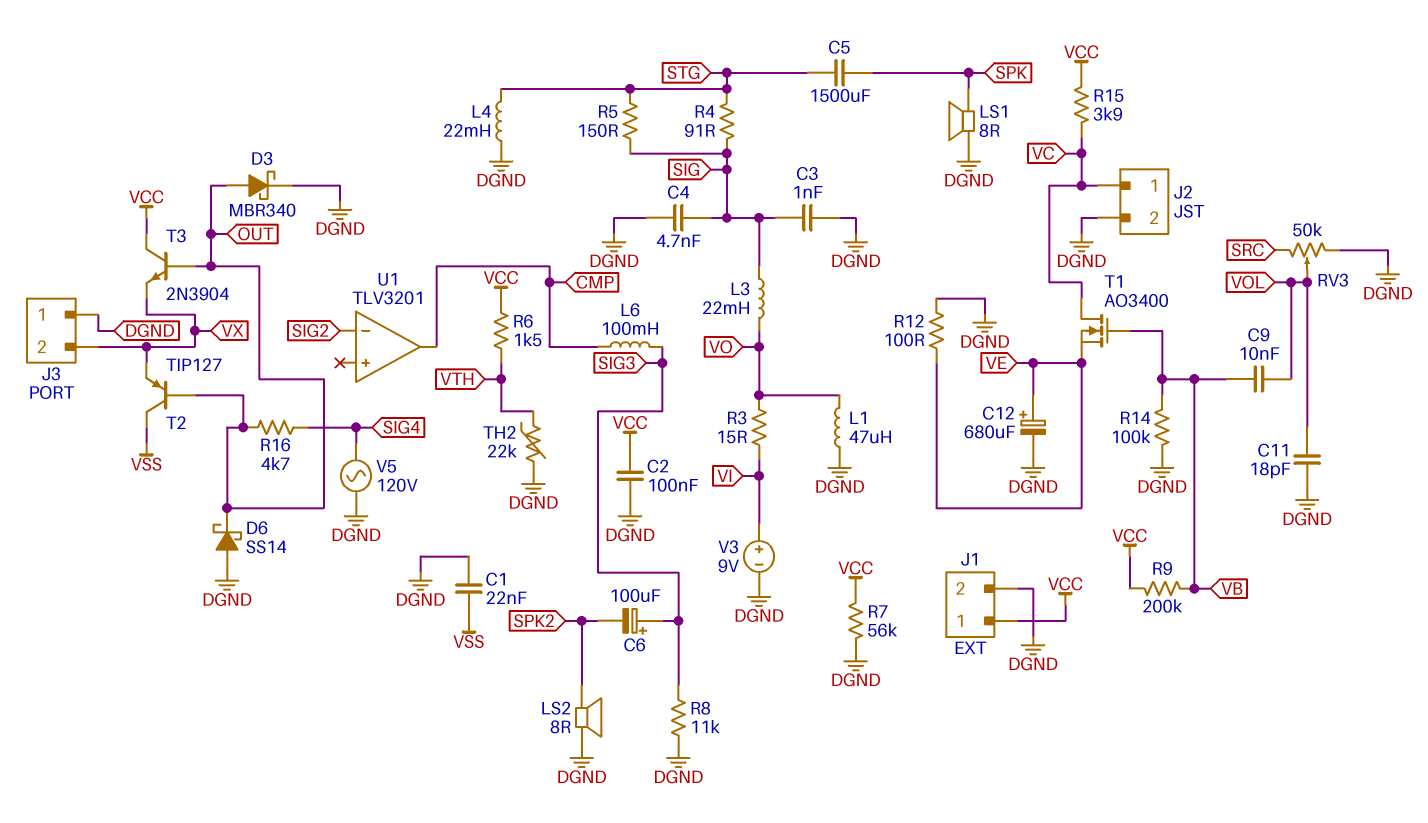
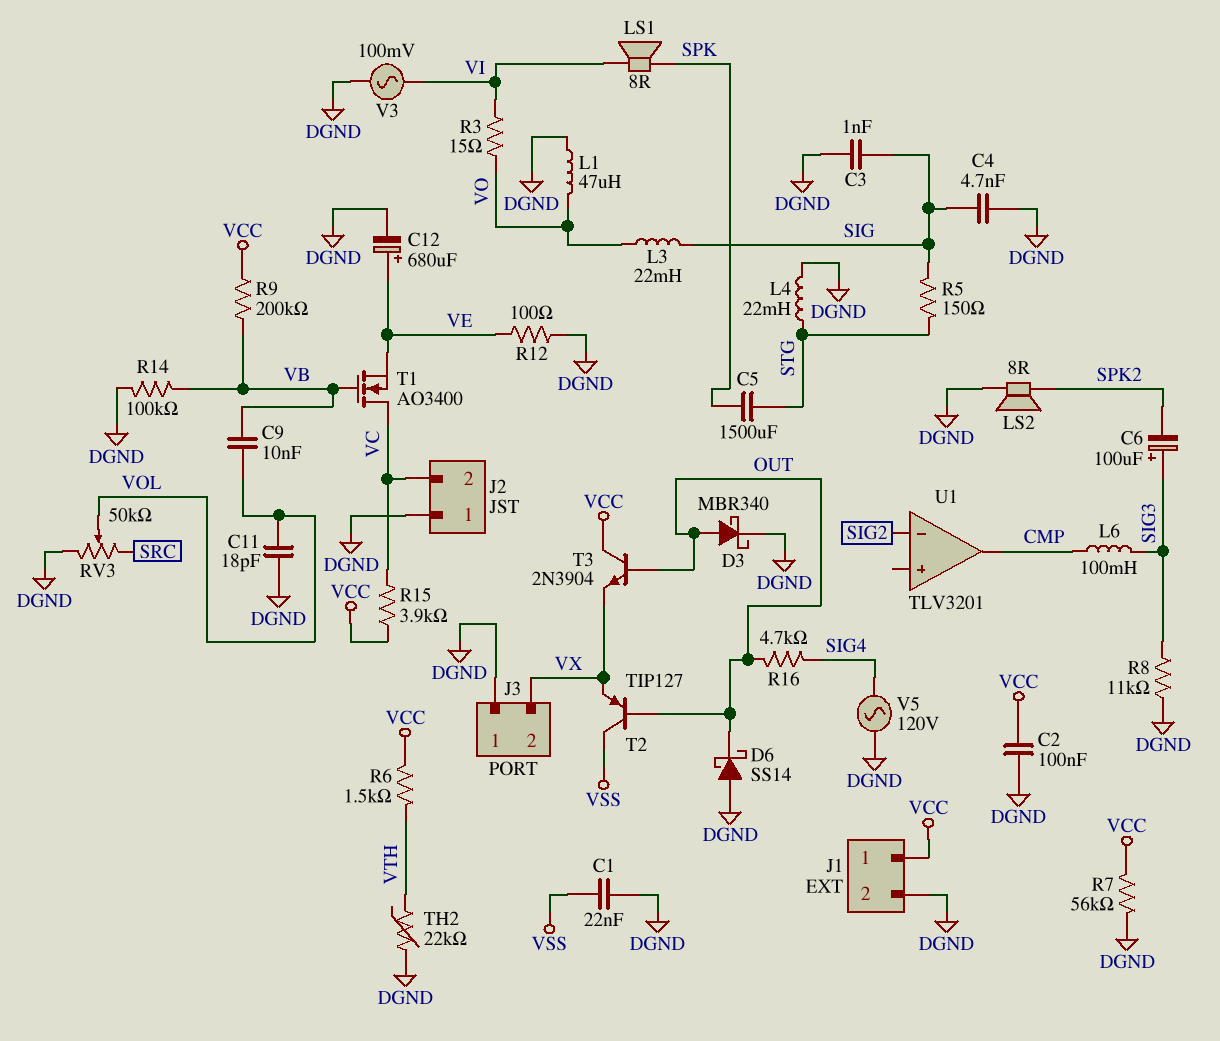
J2 pin 1: VC -> DGND
J2 pin 2: DGND -> VC
LS1: speaker 8R (DGND, SPK) -> speaker 8R (SPK, VI)
R4: 91 (SIG, STG) -> none
V3: 9V (plus VI, minus DGND) -> AC 100mV (DGND, VI)

